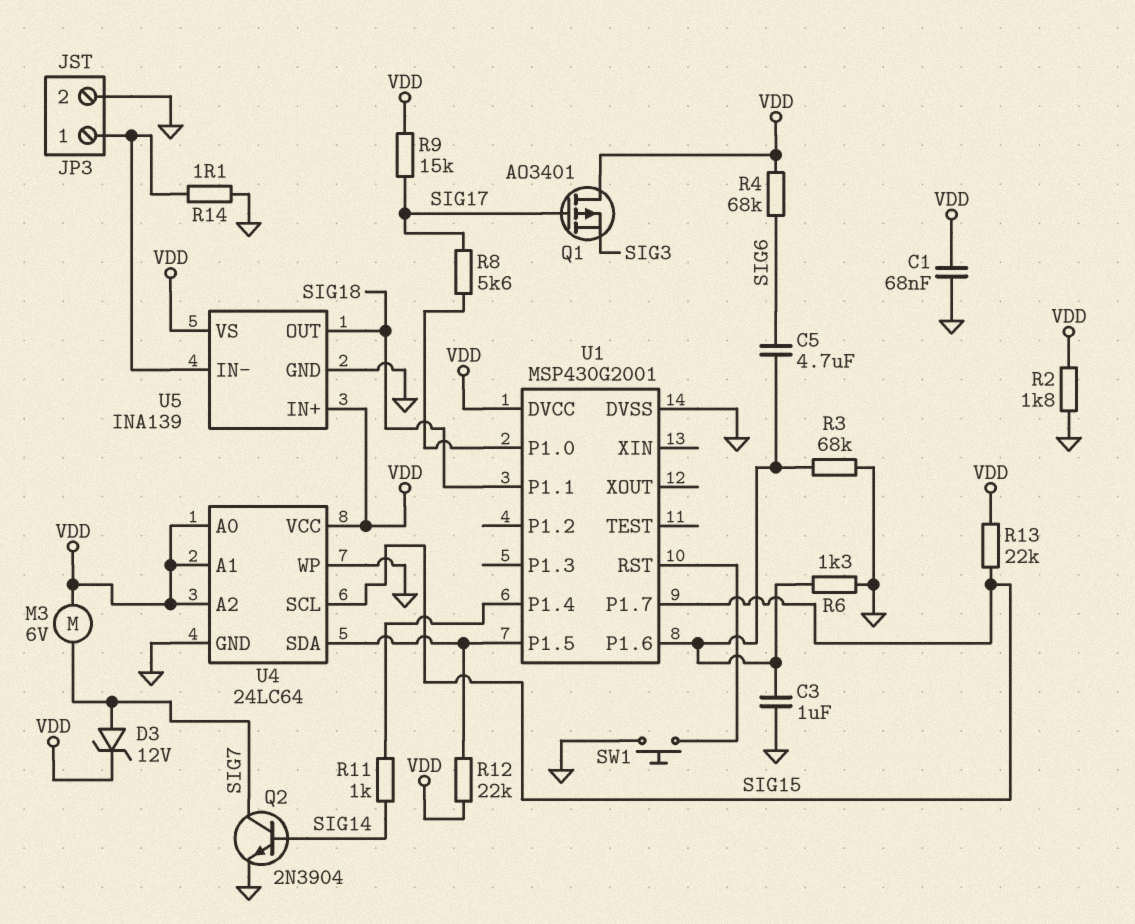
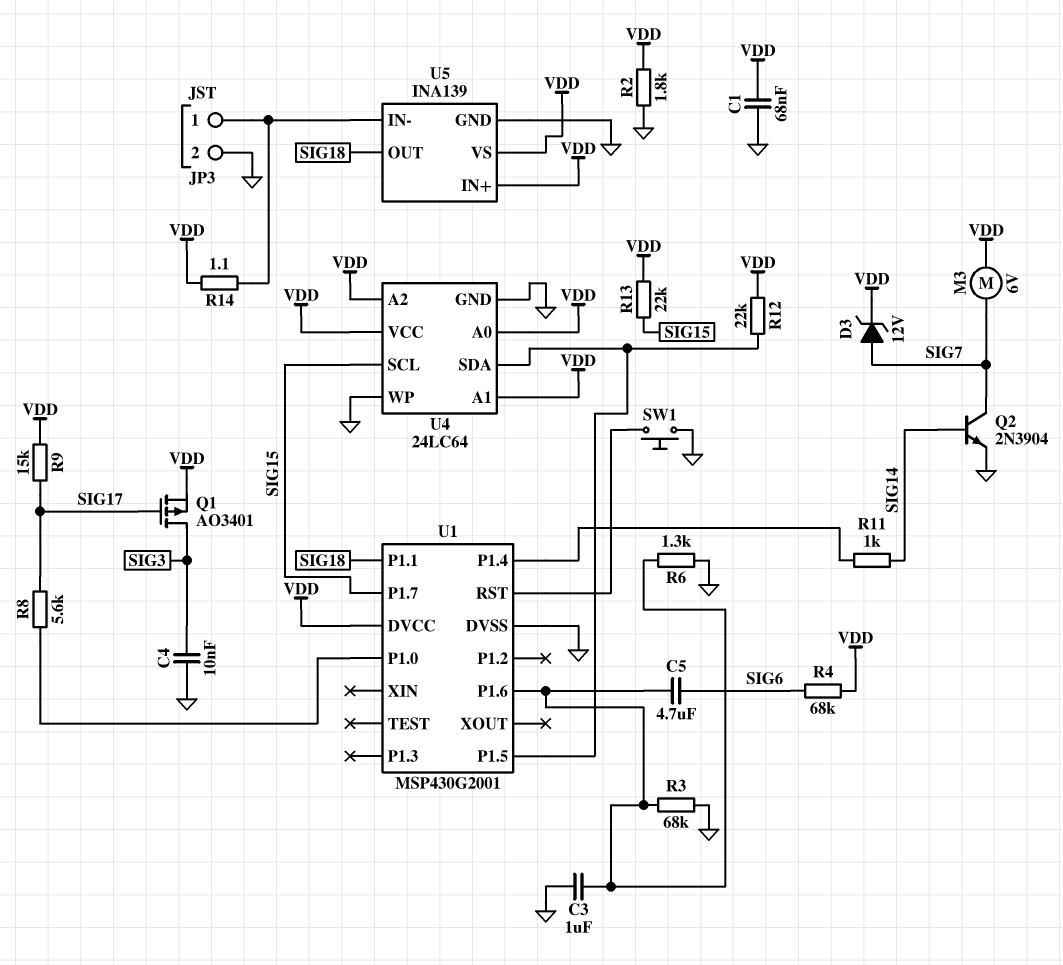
C4: none -> 10nF (GND, SIG3)
Q1: PMOS AO3401 (G SIG17, D VDD, S SIG3) -> PMOS AO3401 (G SIG17, D SIG3, S VDD)
R14: 1.1 (GND, JP3/1) -> 1.1 (JP3/1, VDD)

